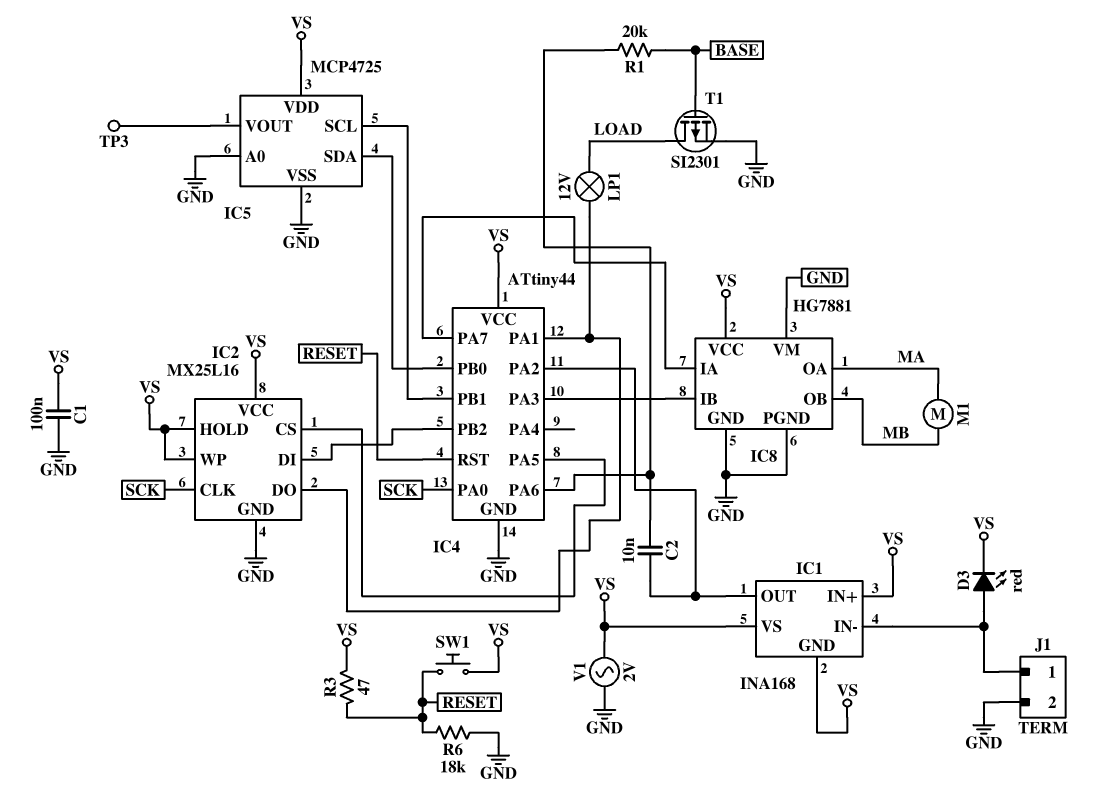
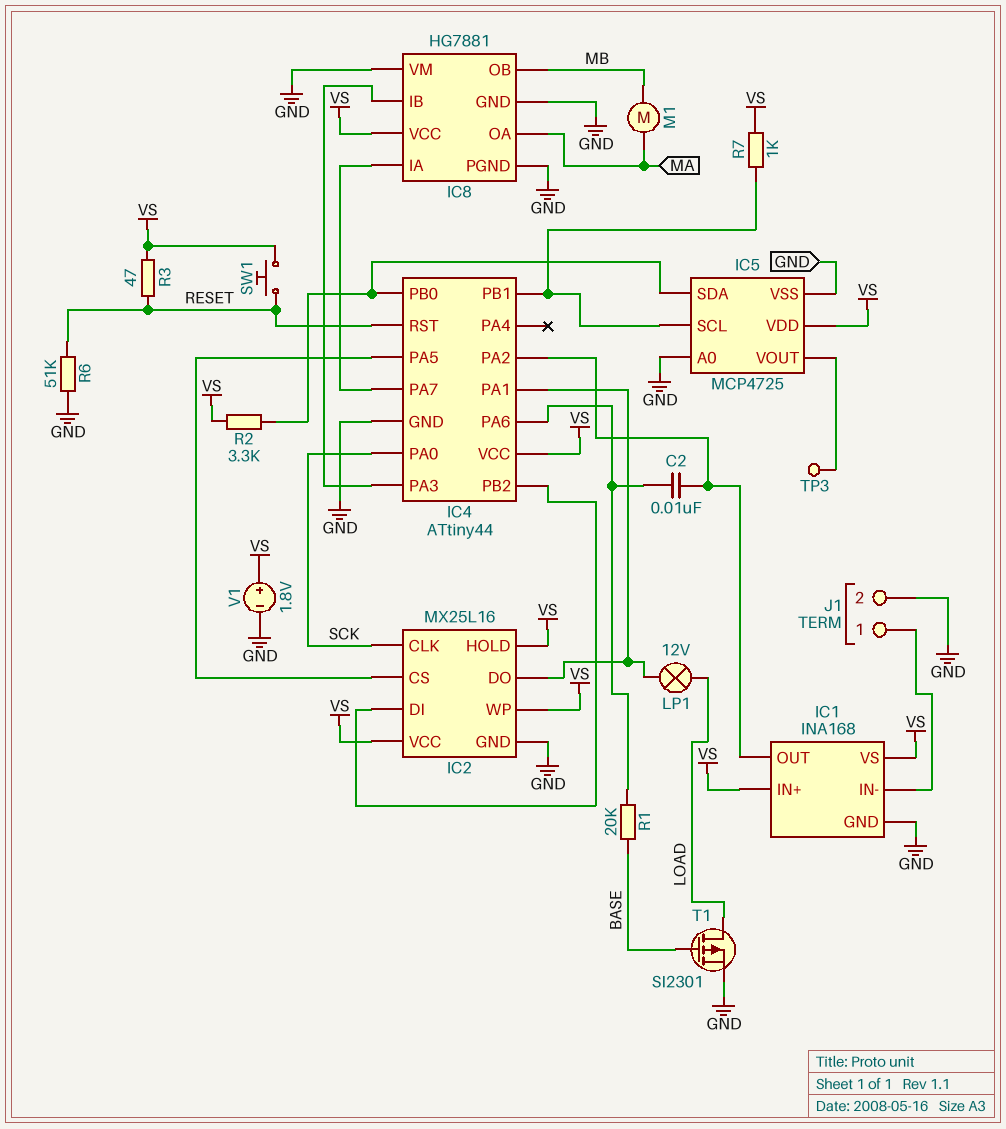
C1: 100nF (GND, VS) -> none
D3: LED red (A IC1/IN-, K VS) -> none
IC1 pin GND: VS -> GND
R2: none -> 3.3k (IC4/PB0, VS)
R6: 18k (GND, RESET) -> 51k (GND, RESET)
R7: none -> 1k (IC4/PB1, VS)
V1: AC 2V (GND, VS) -> 1.8V (plus VS, minus GND)

